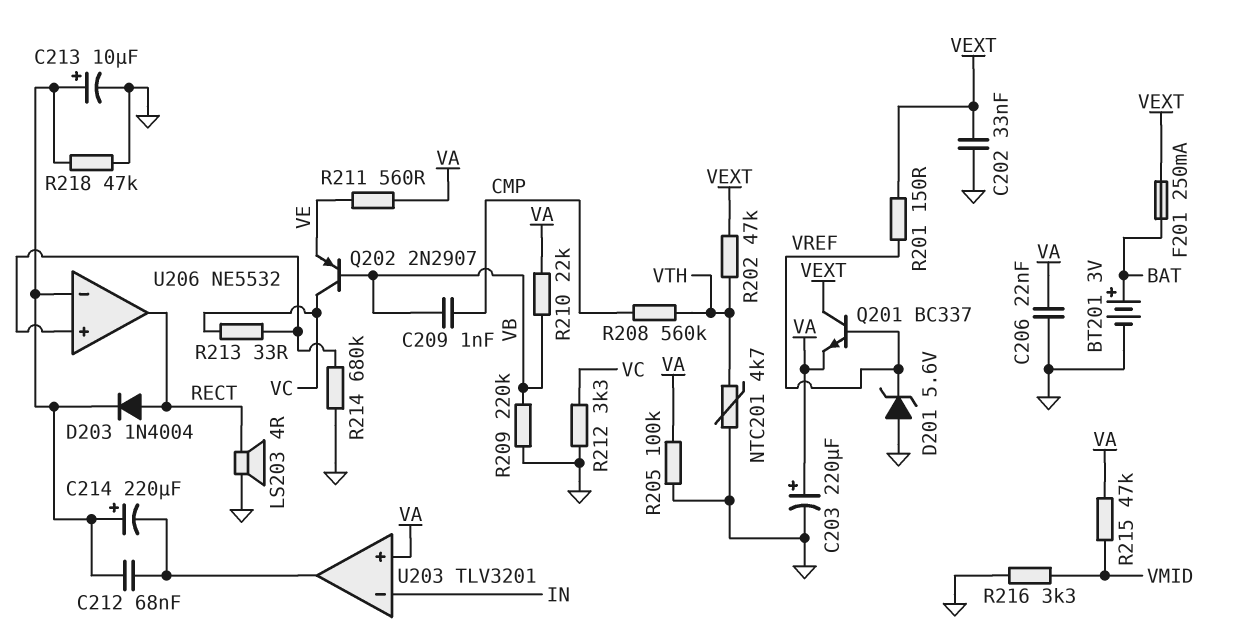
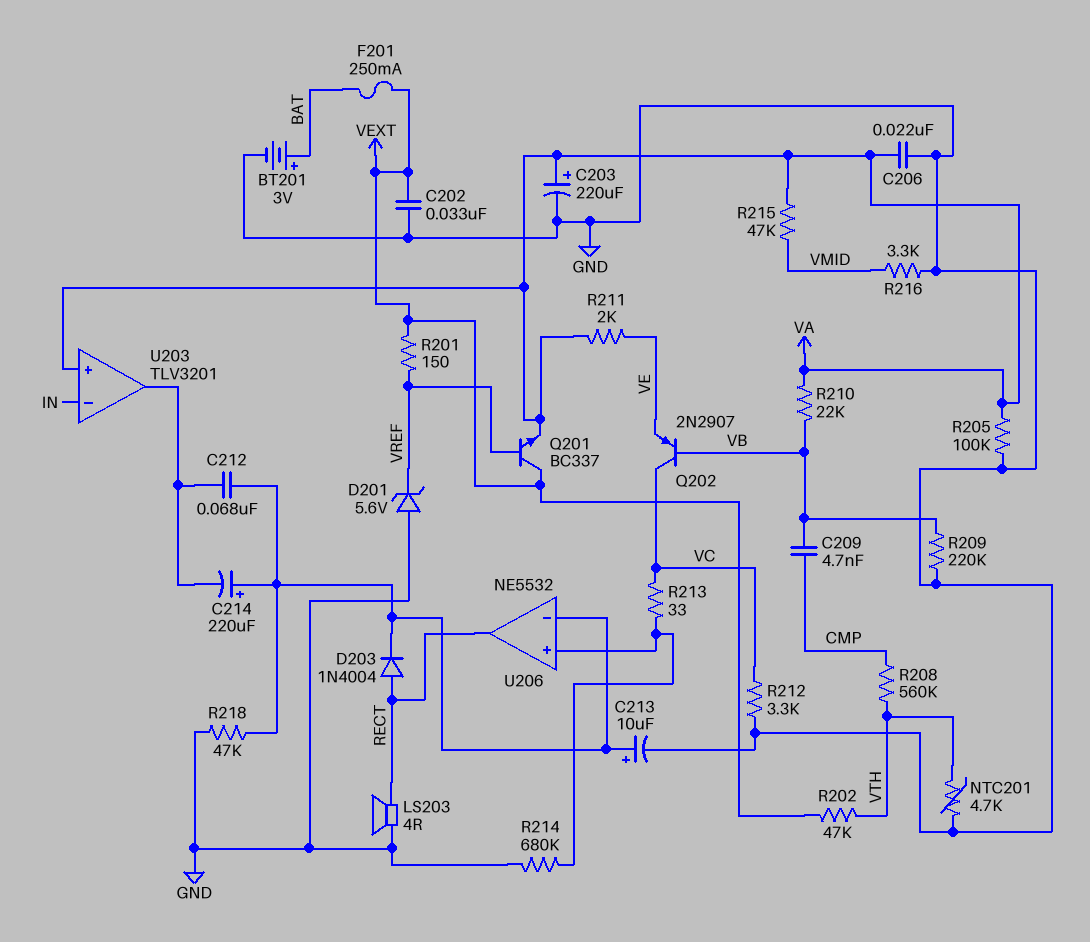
C209: 1nF (CMP, VB) -> 4.7nF (CMP, VB)
R211: 560 (VA, VE) -> 2k (VA, VE)

